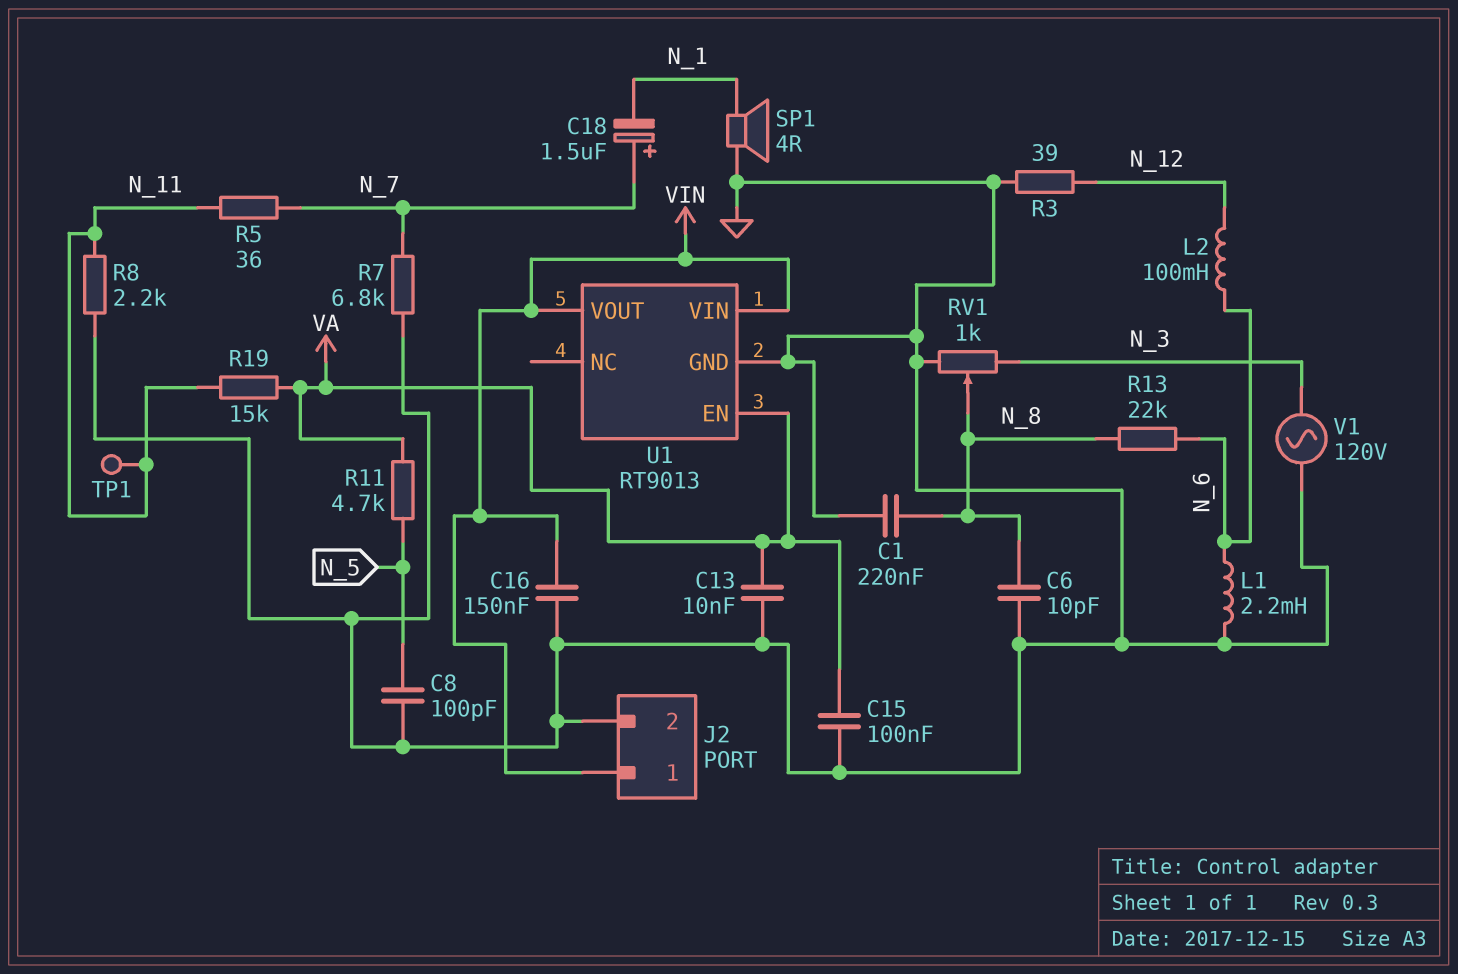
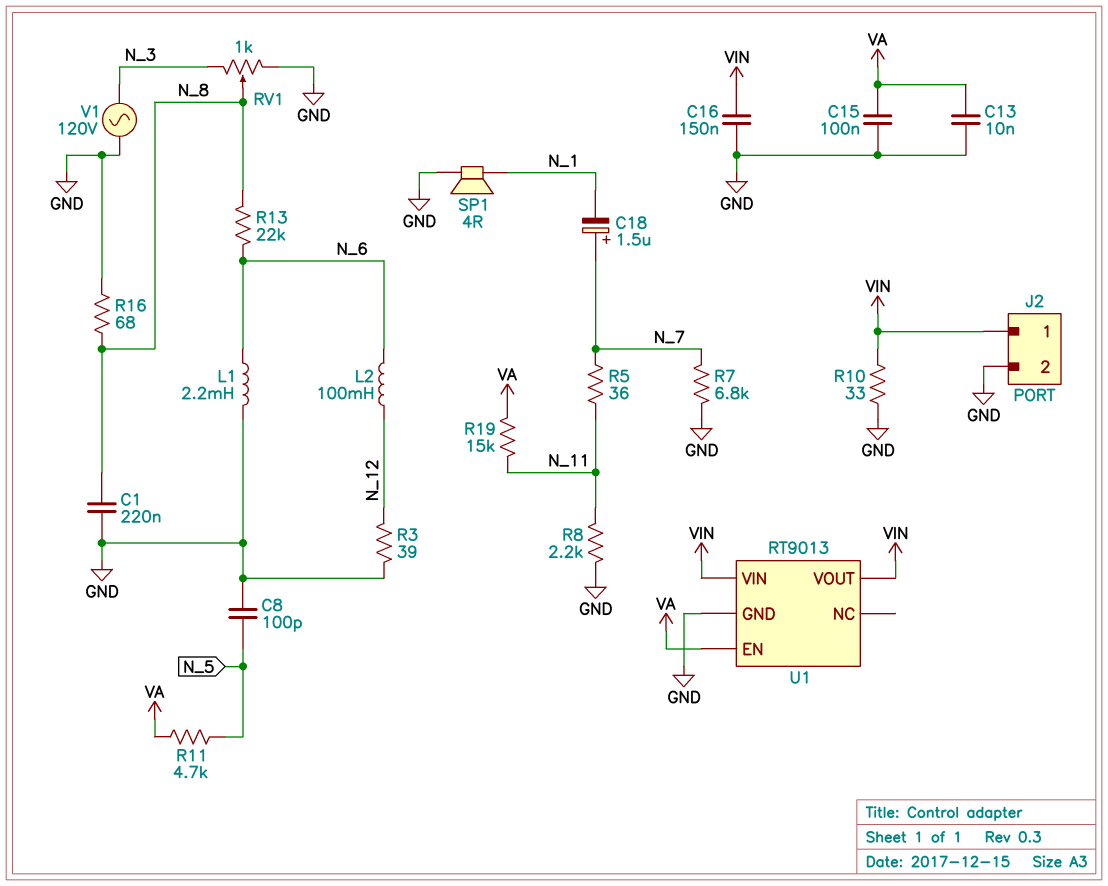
C6: 10pF (GND, N_8) -> none
R10: none -> 33 (GND, VIN)
R16: none -> 68 (GND, N_8)
TP1: test point (N_11) -> none

